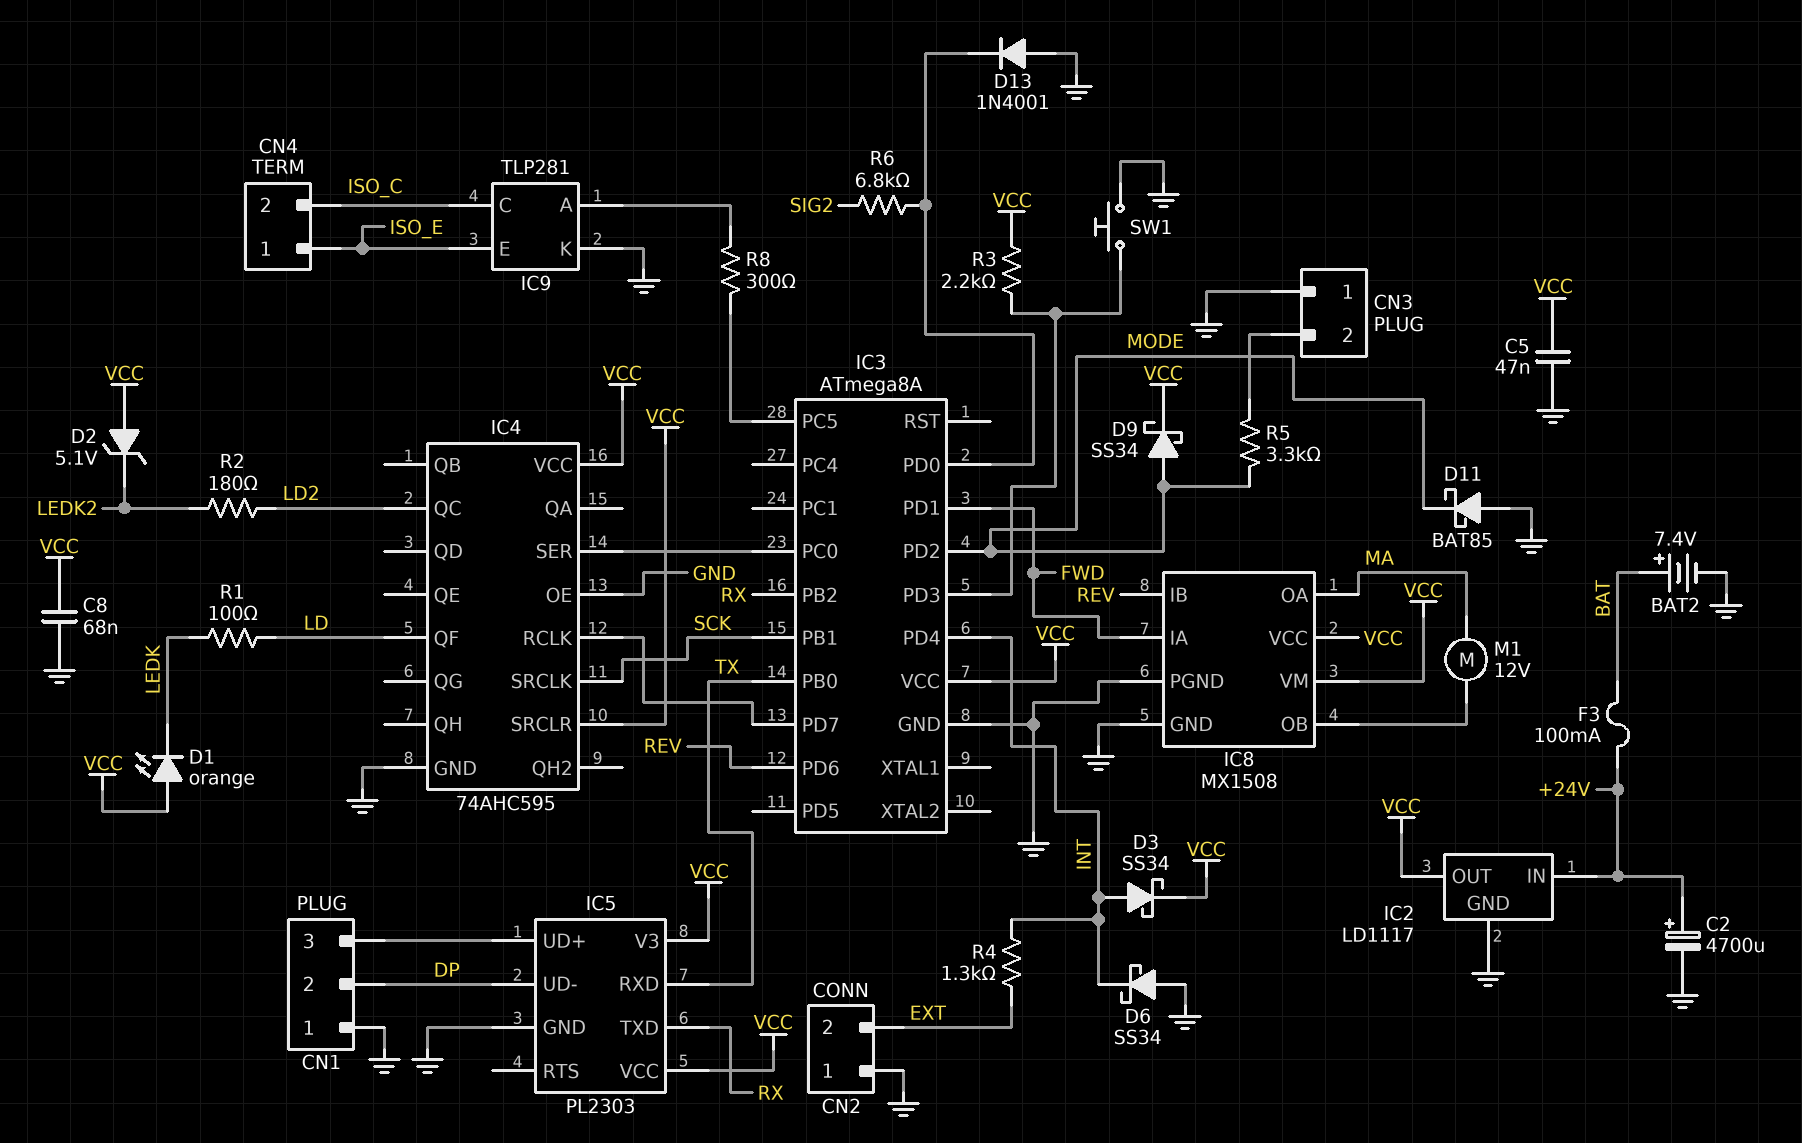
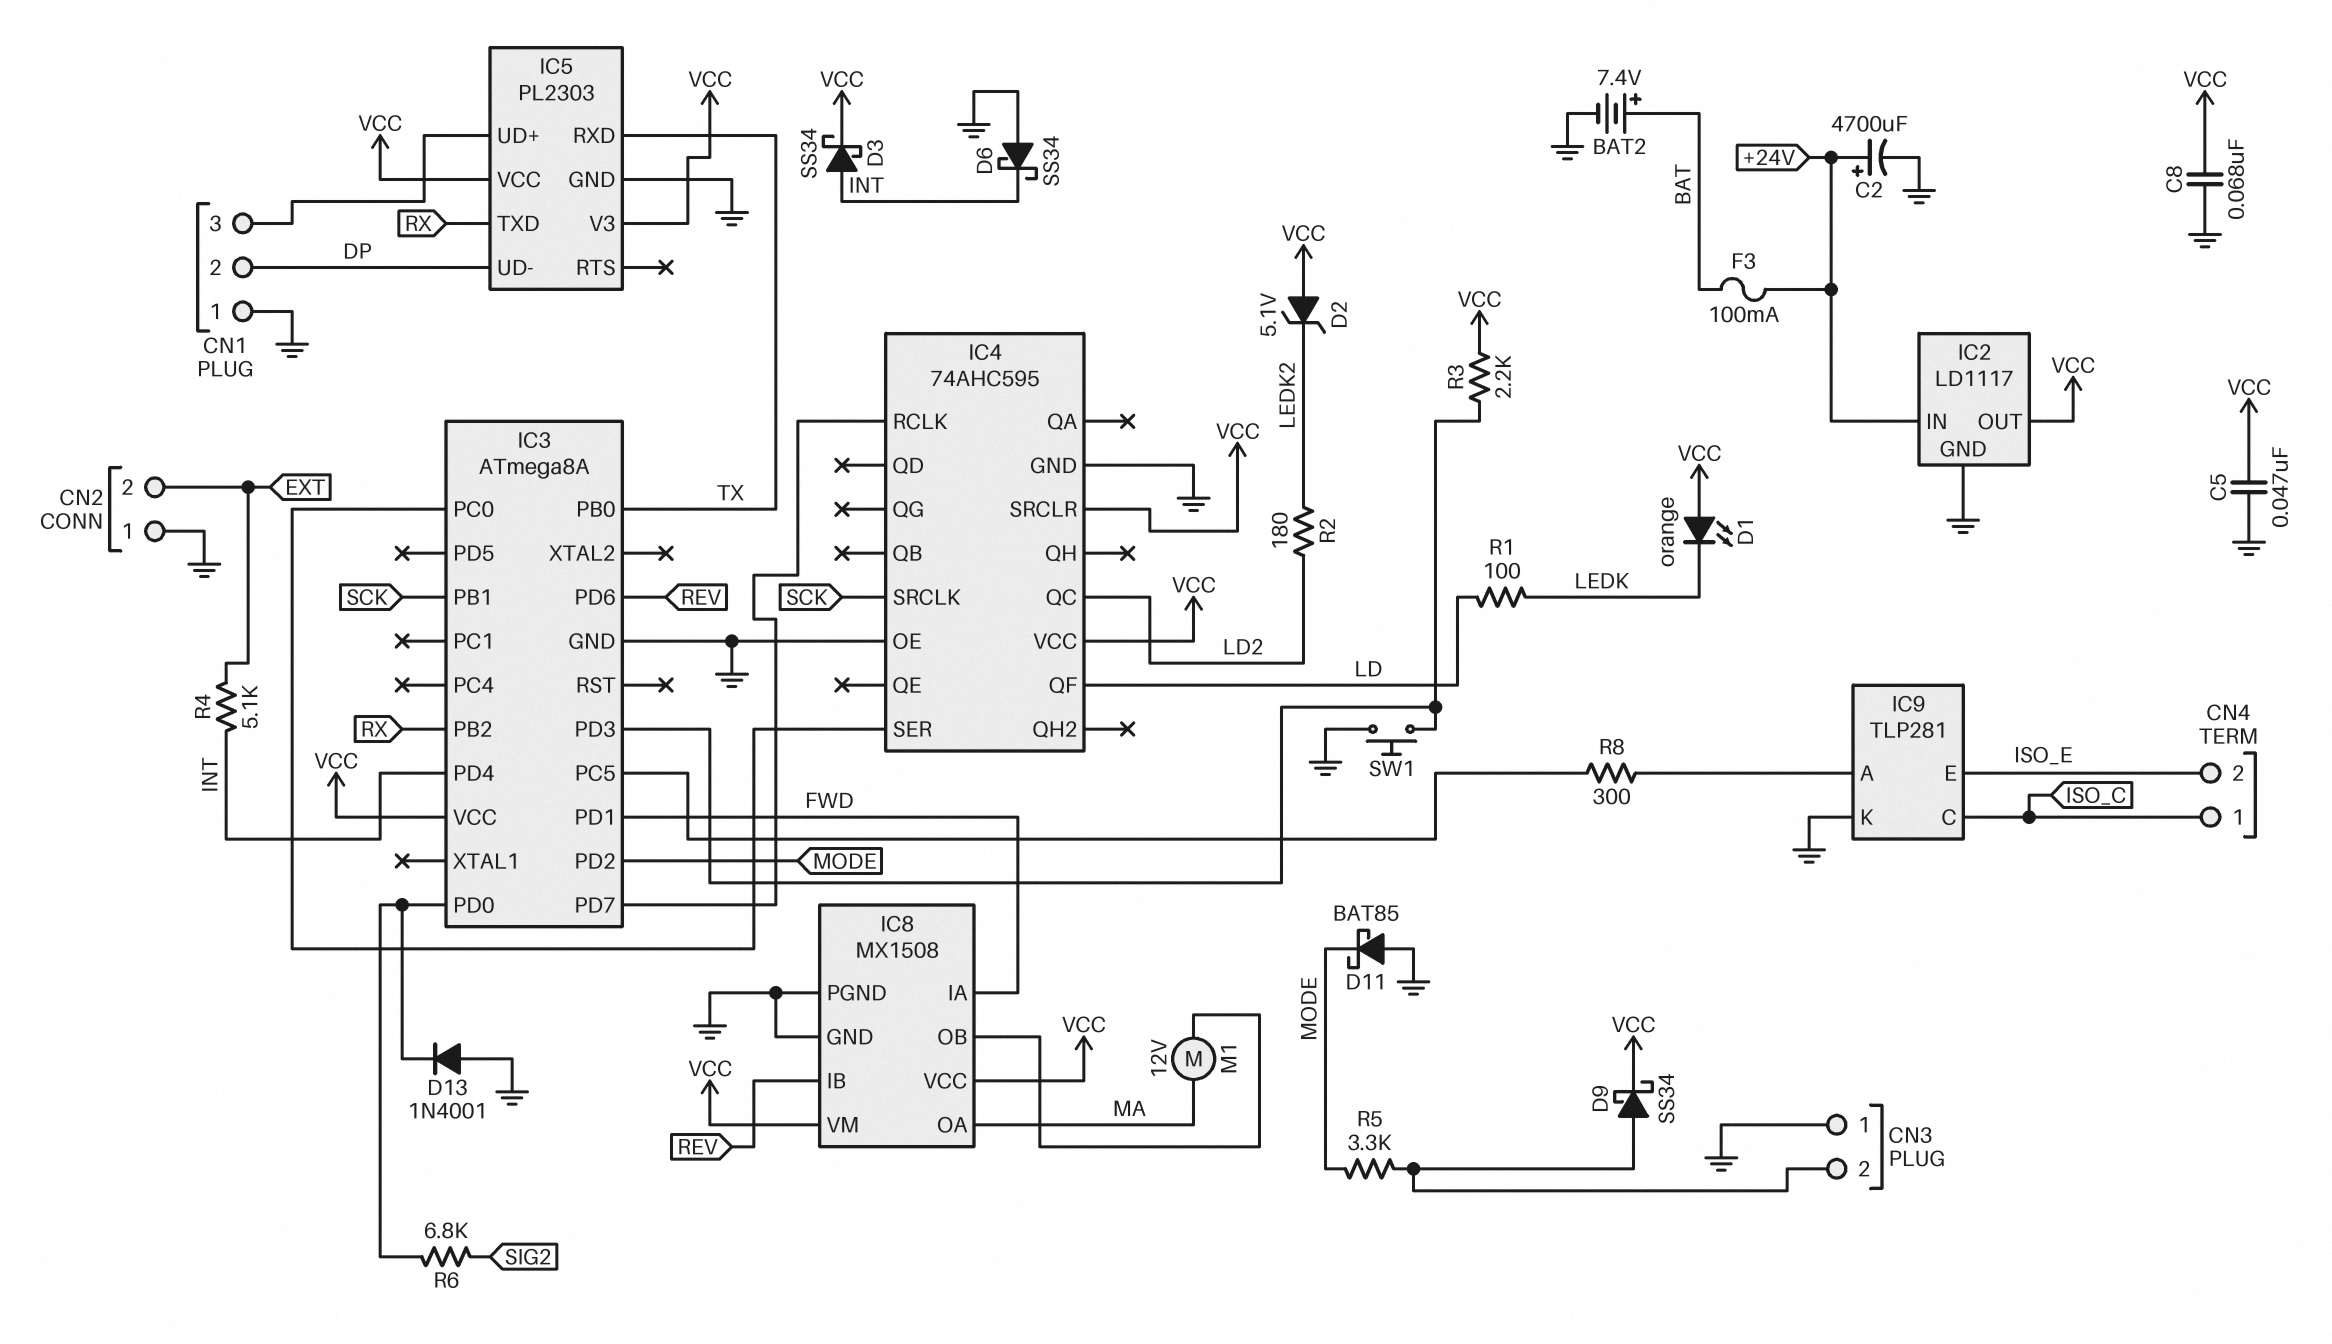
CN4 pin 1: ISO_E -> ISO_C
CN4 pin 2: ISO_C -> ISO_E
D9: schottky SS34 (A MODE, K VCC) -> schottky SS34 (A CN3/2, K VCC)
R4: 1.3k (EXT, INT) -> 5.1k (EXT, INT)

